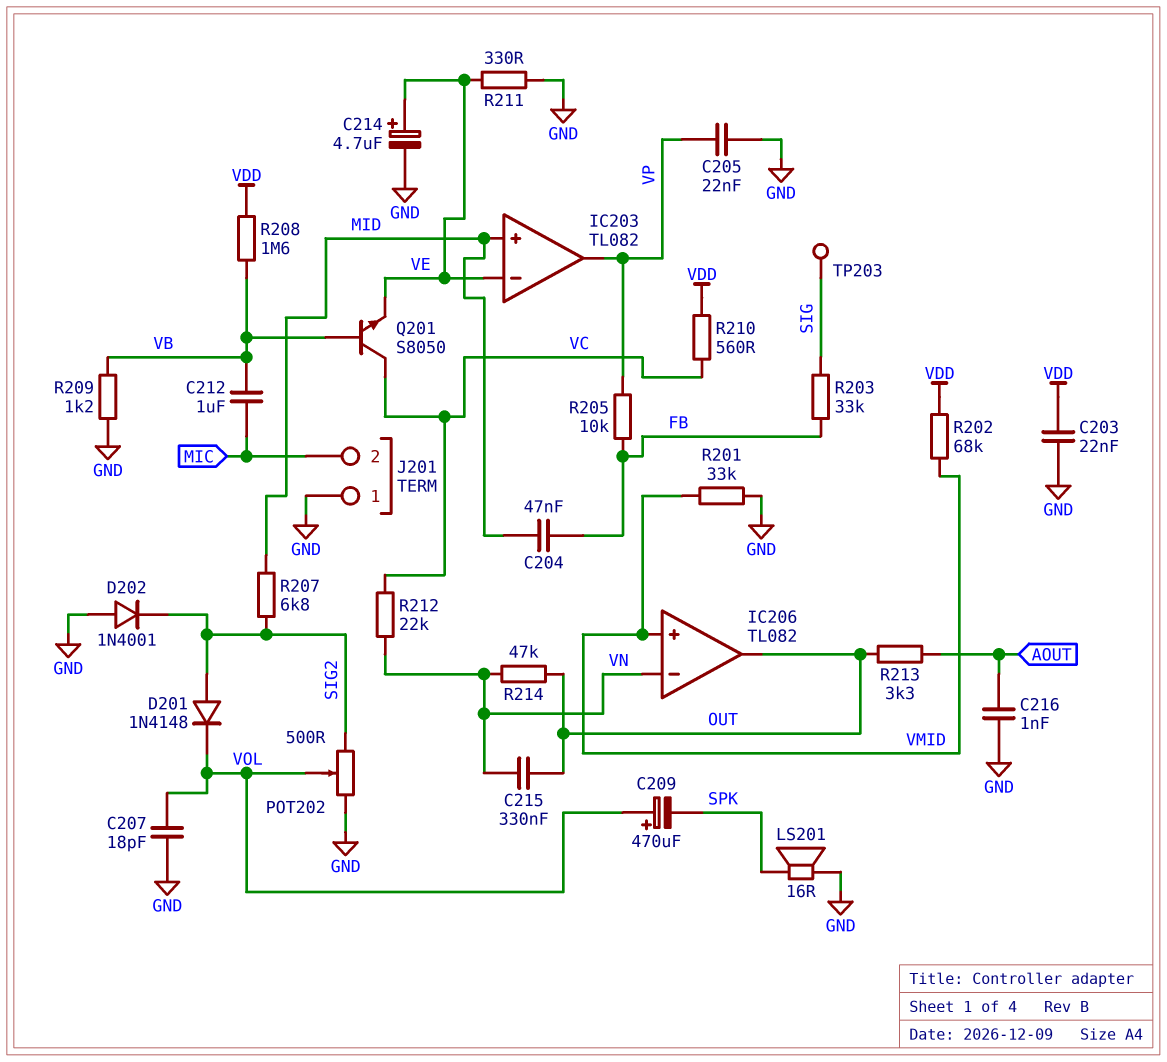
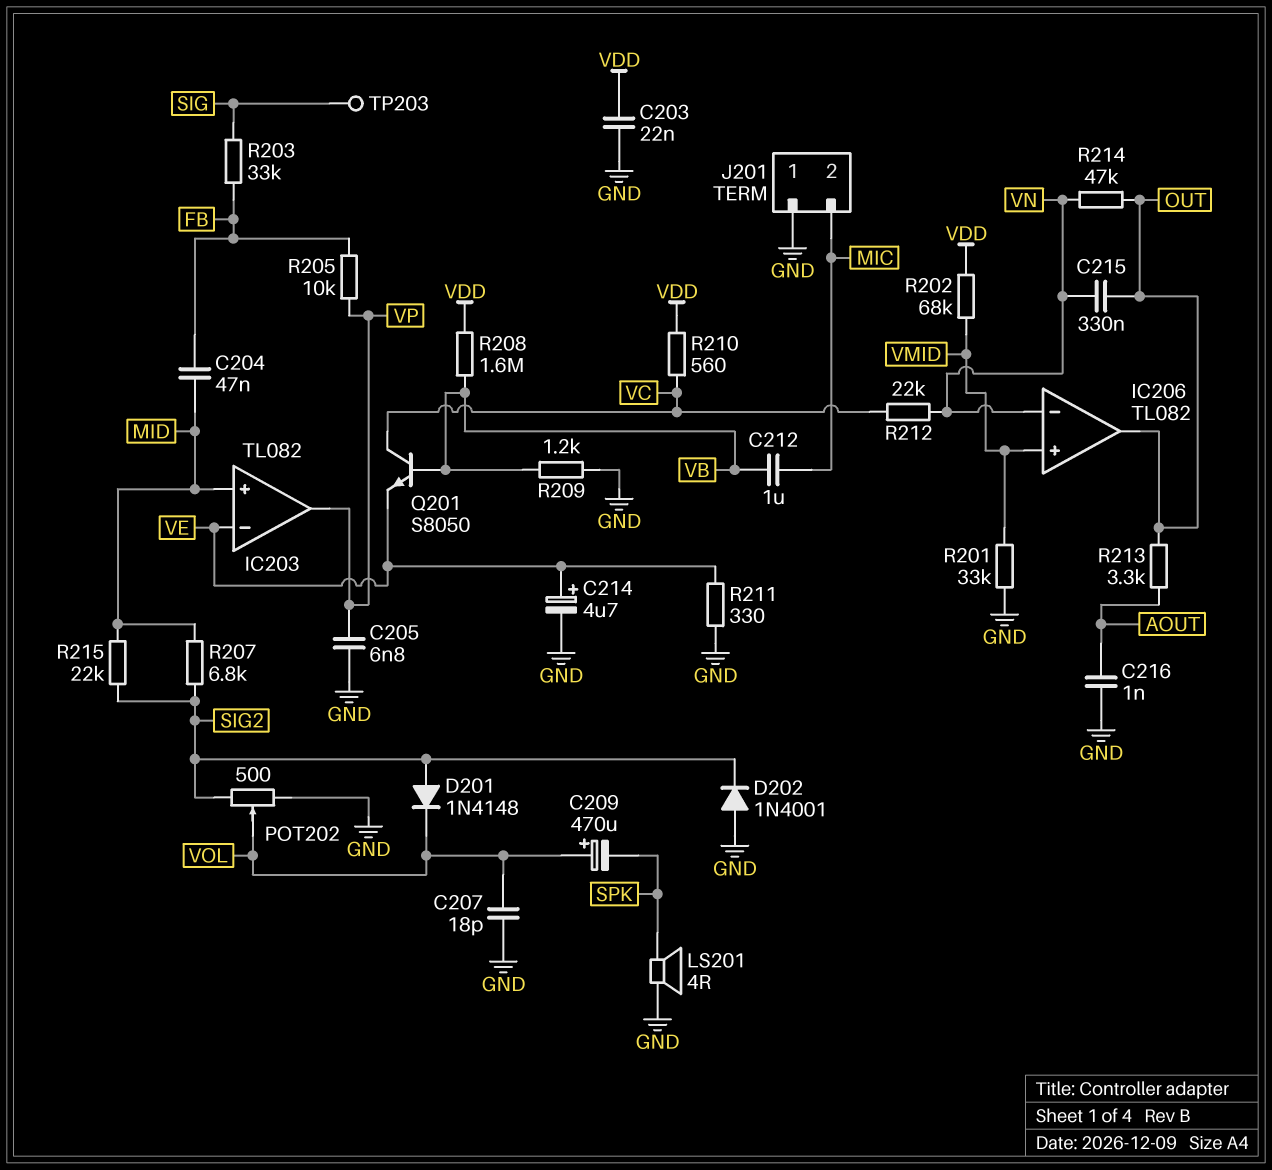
C205: 22nF (GND, VP) -> 6.8nF (GND, VP)
LS201: speaker 16R (GND, SPK) -> speaker 4R (GND, SPK)
R215: none -> 22k (MID, SIG2)

